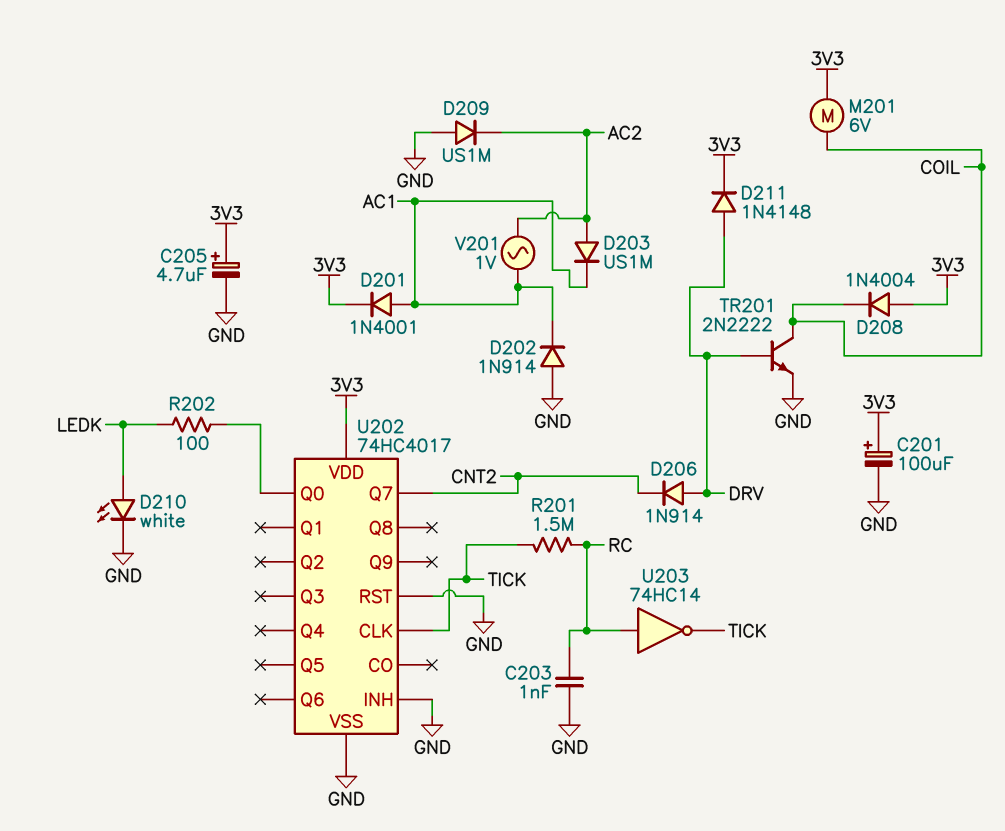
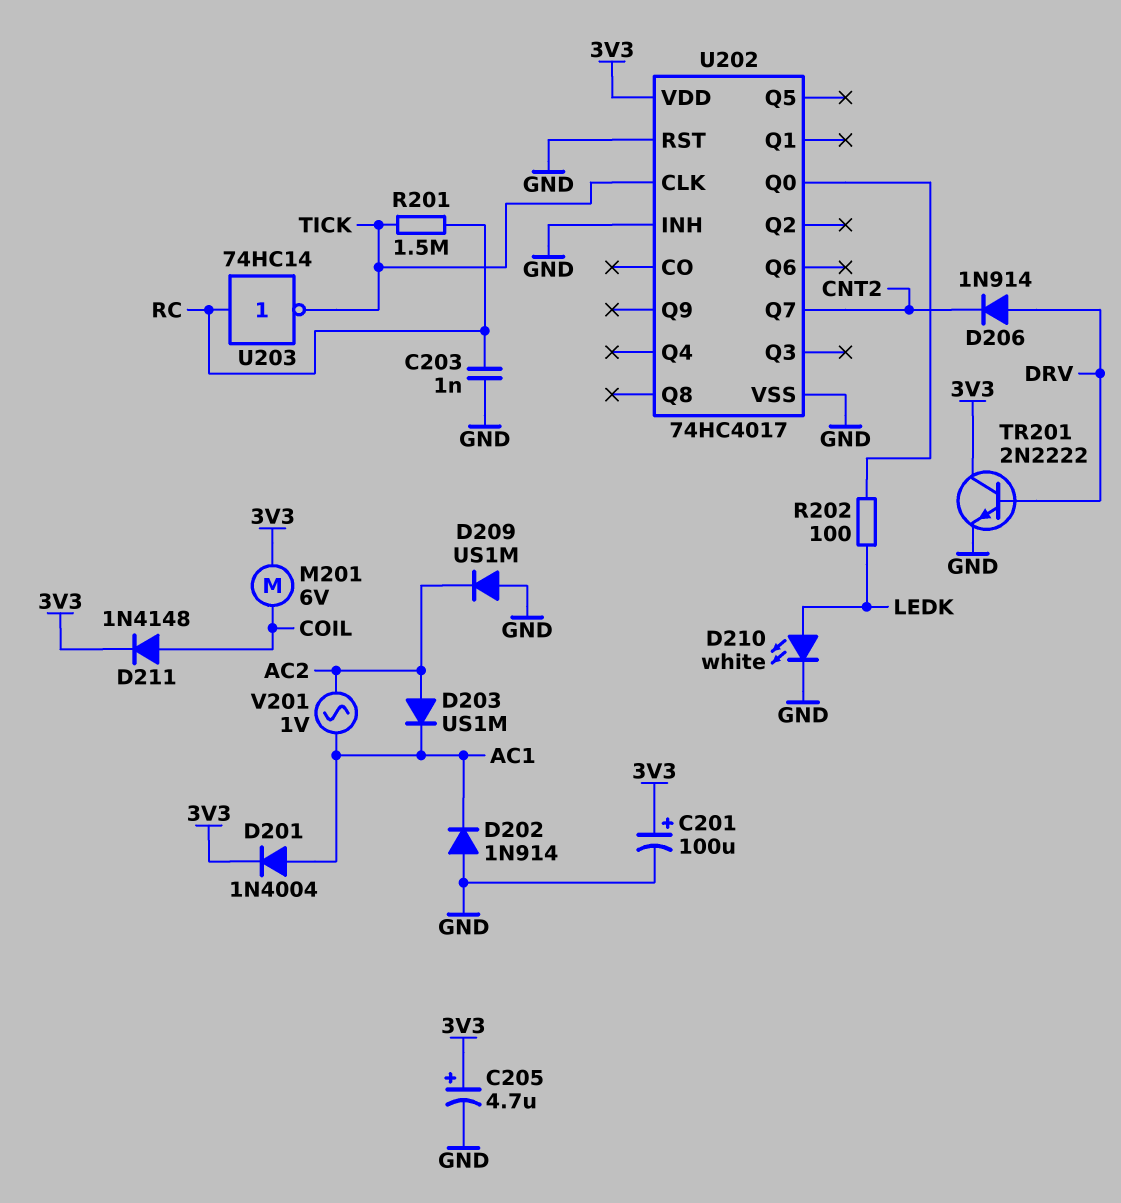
D201: diode 1N4001 (A AC1, K 3V3) -> diode 1N4004 (A AC1, K 3V3)
D208: diode 1N4004 (A 3V3, K COIL) -> none
D211: diode 1N4148 (A DRV, K 3V3) -> diode 1N4148 (A COIL, K 3V3)
TR201: NPN 2N2222 (B DRV, C COIL, E GND) -> NPN 2N2222 (B DRV, C 3V3, E GND)

